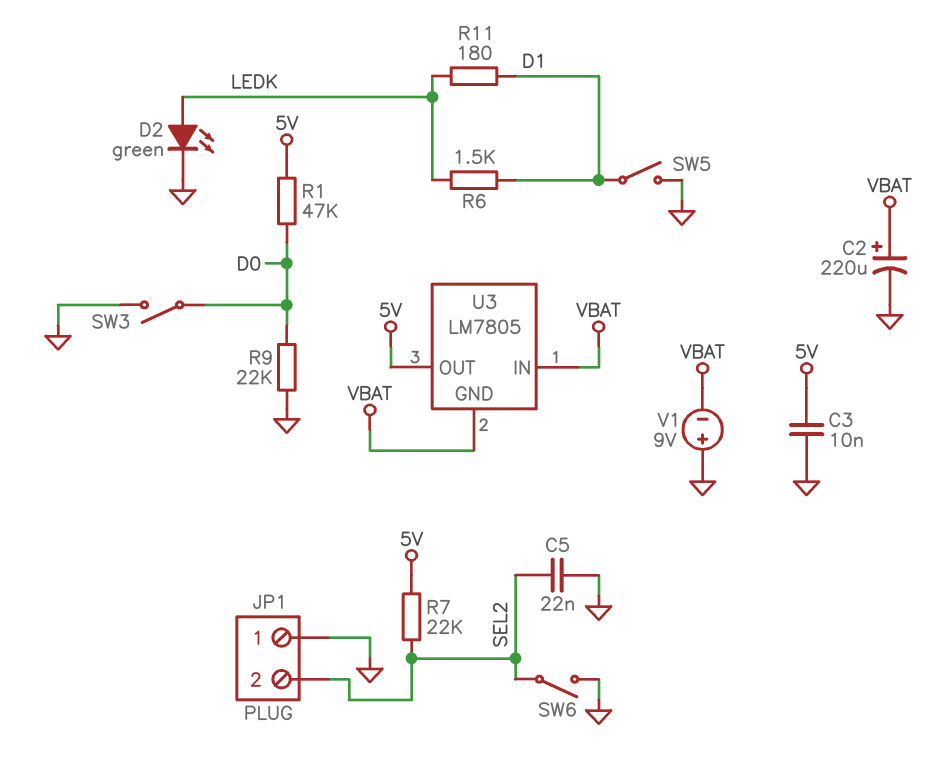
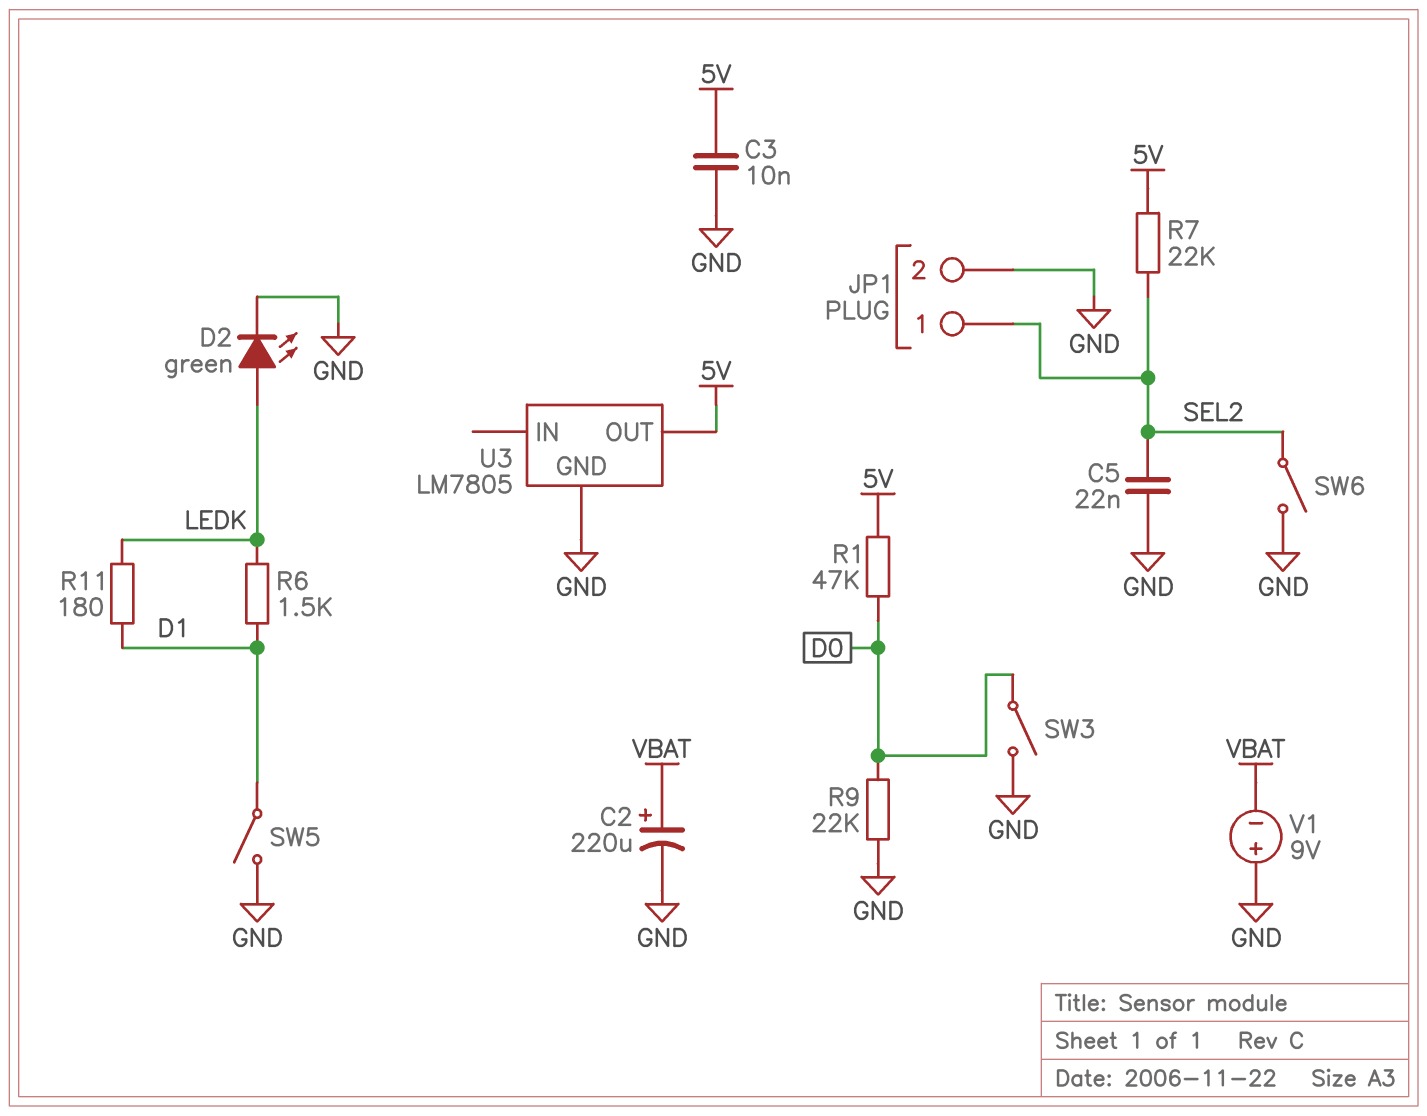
JP1 pin 1: GND -> SEL2
JP1 pin 2: SEL2 -> GND
U3 pin GND: VBAT -> GND
U3 pin IN: VBAT -> none

